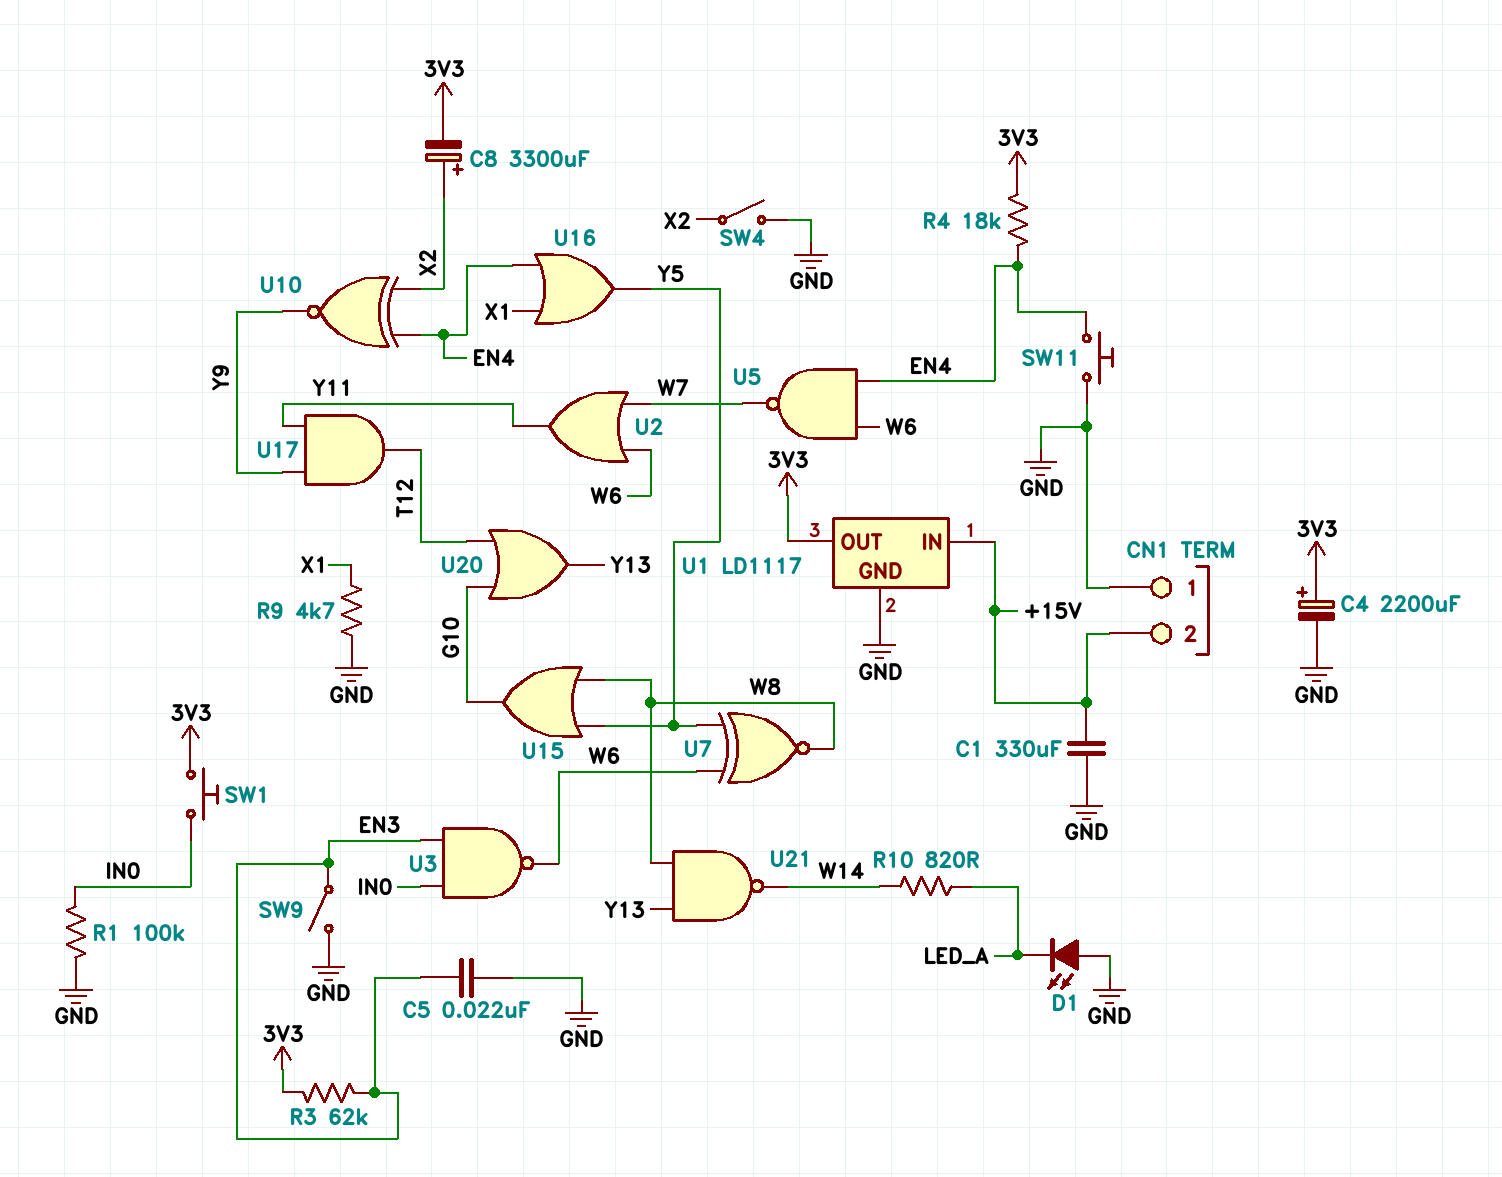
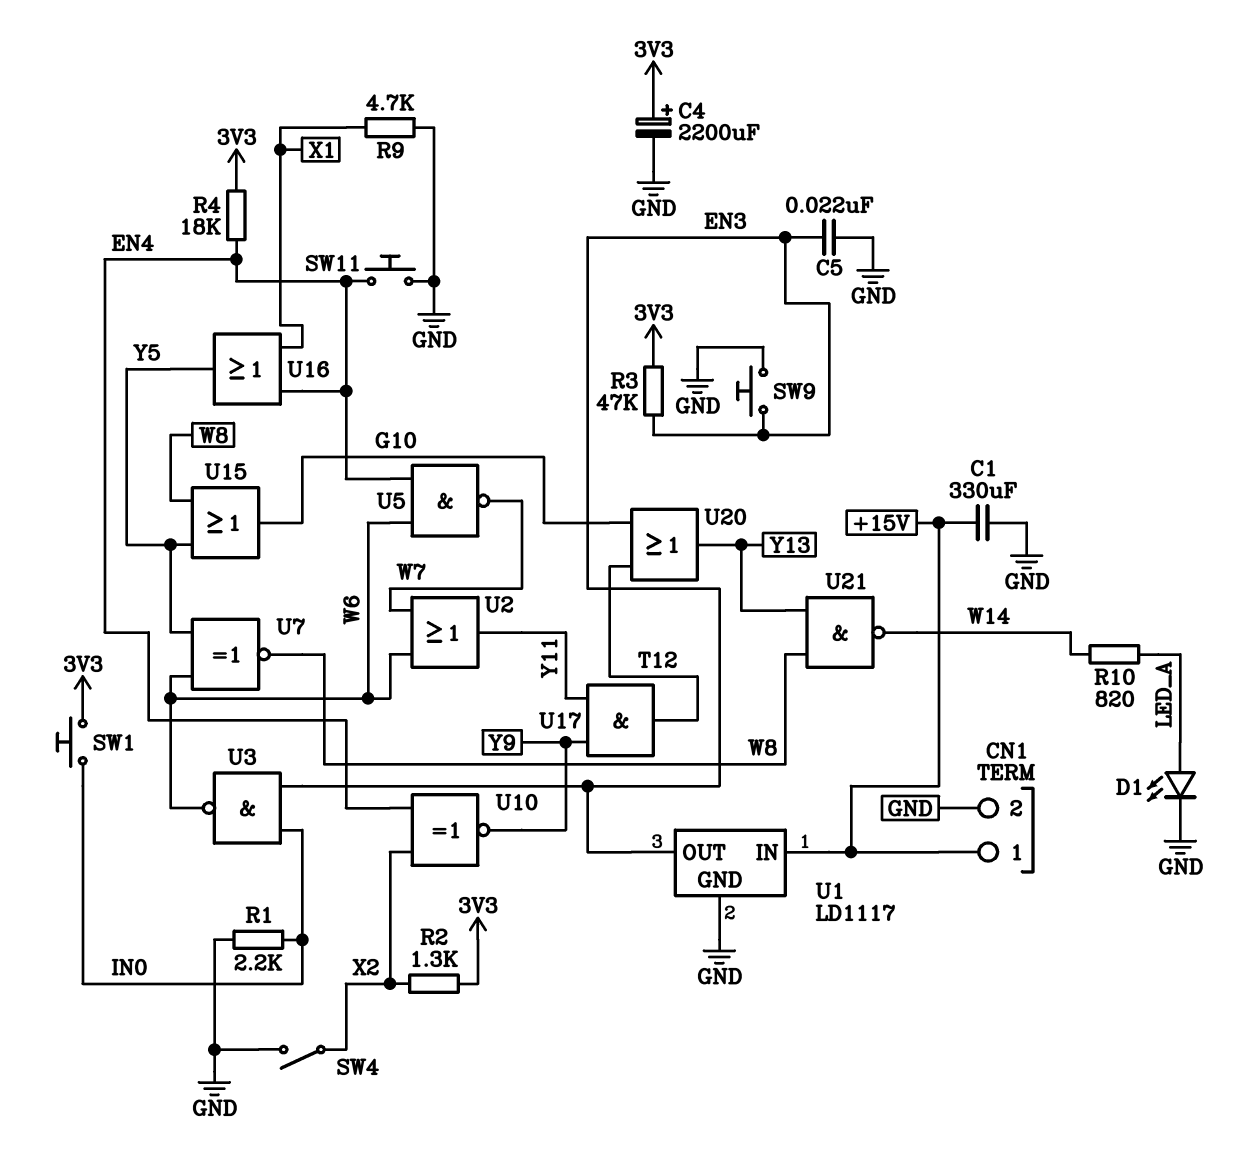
C8: 3300uF (plus X2, minus 3V3) -> none
CN1 pin 1: GND -> +15V
CN1 pin 2: +15V -> GND
D1: LED (A GND, K LED_A) -> LED (A LED_A, K GND)
R1: 100k (GND, IN0) -> 2.2k (GND, IN0)
R2: none -> 1.3k (3V3, X2)
R3: 62k (3V3, EN3) -> 47k (3V3, EN3)
SW9: switch (EN3, GND) -> button (EN3, GND)
U1 pin OUT: 3V3 -> EN3

